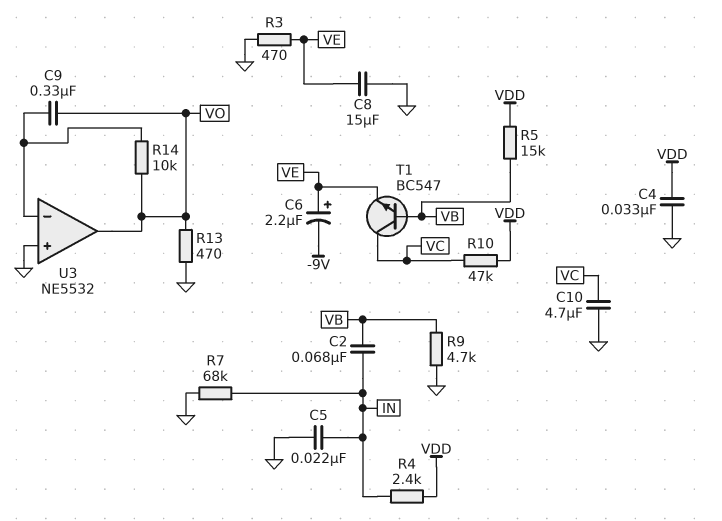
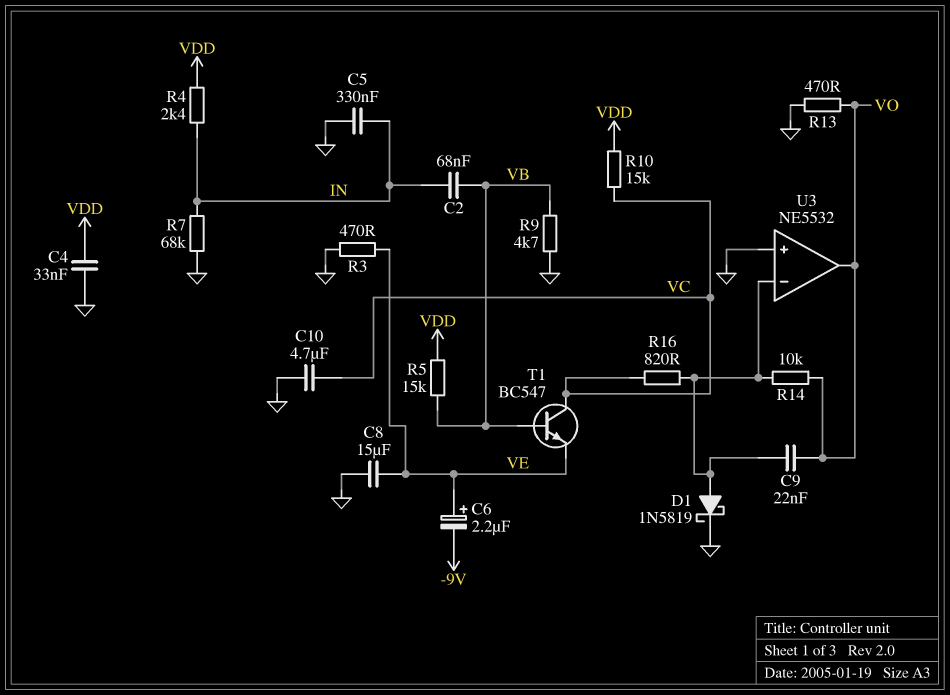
C5: 22nF (GND, IN) -> 330nF (GND, IN)
C9: 330nF (U3/in-, VO) -> 22nF (U3/in-, VO)
D1: none -> schottky 1N5819 (A U3/in-, K GND)
R10: 47k (VC, VDD) -> 15k (VC, VDD)
R16: none -> 820 (U3/in-, VC)

